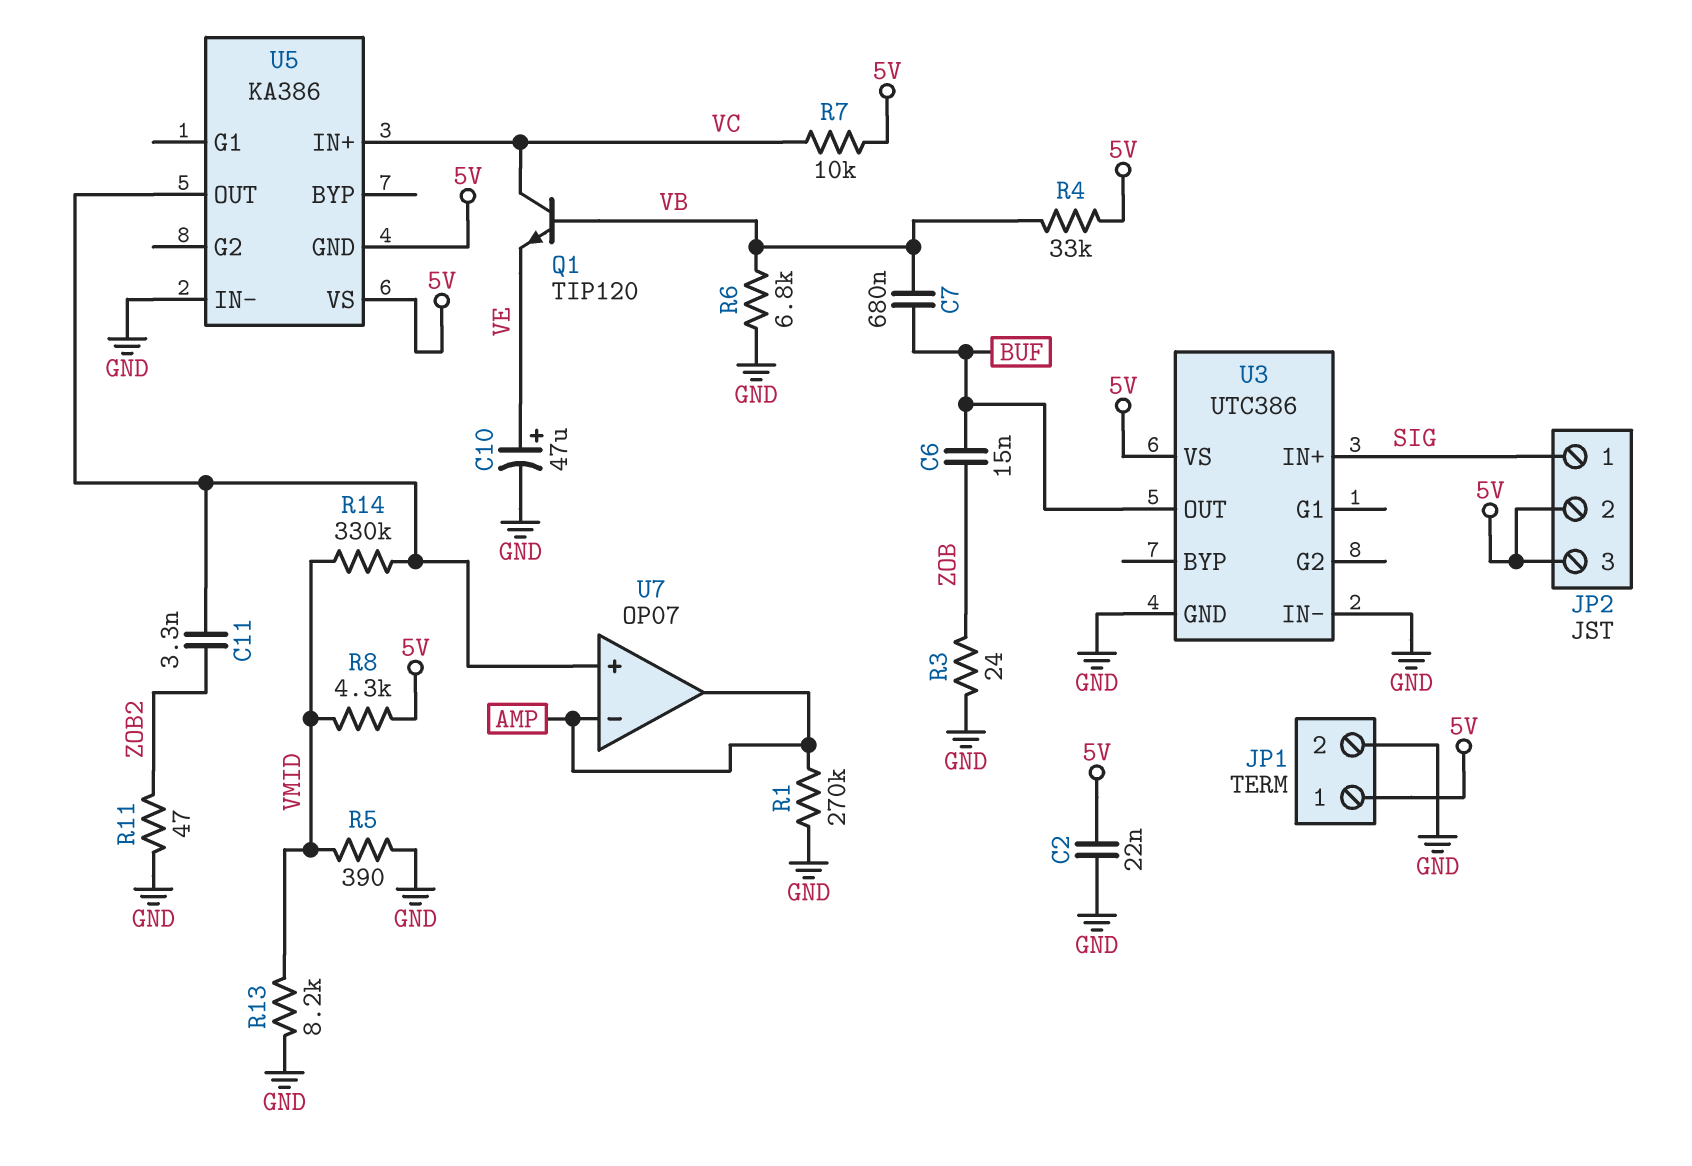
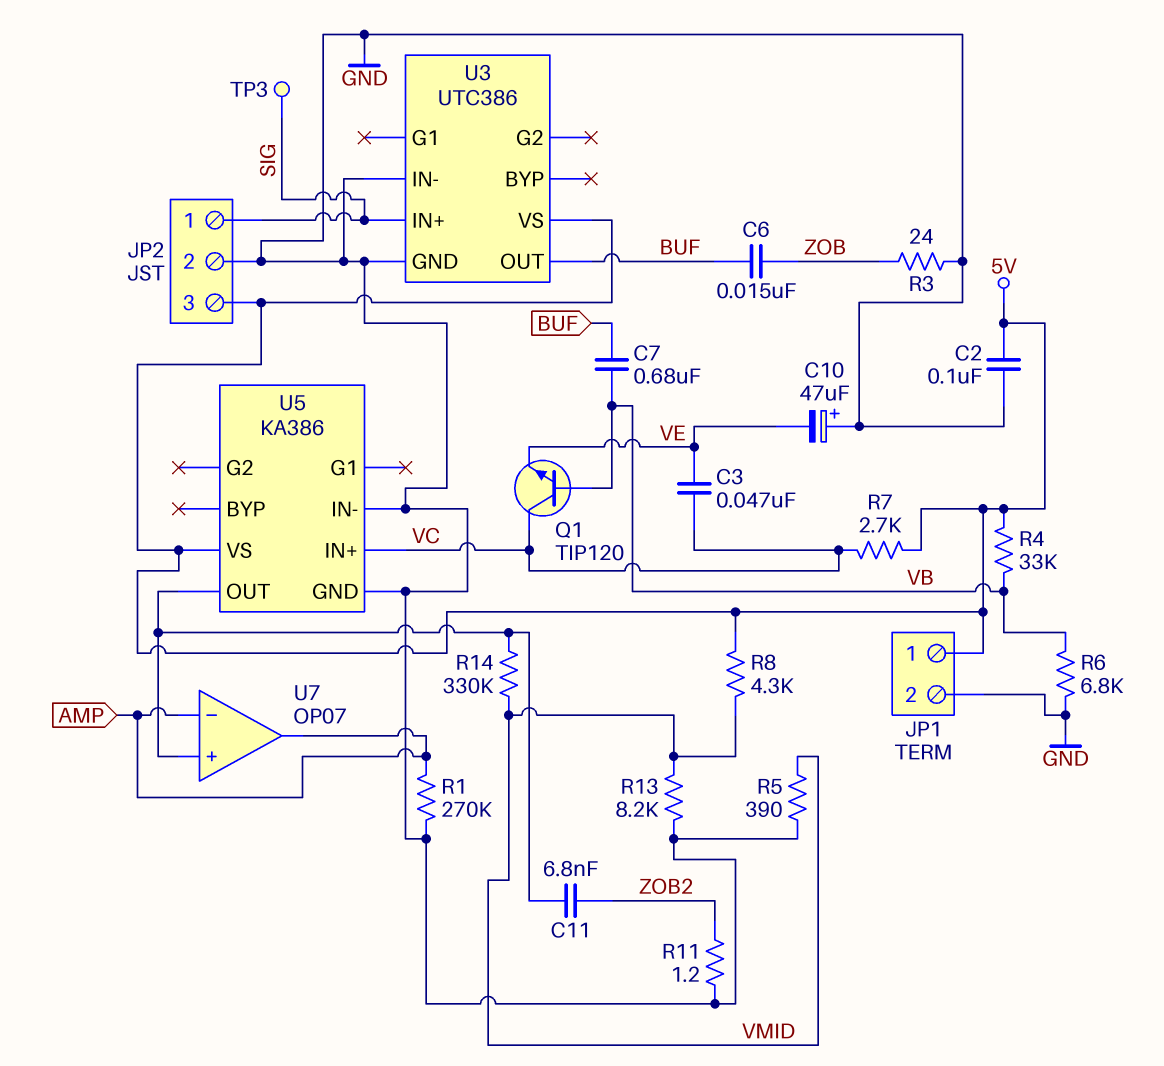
C2: 22nF (5V, GND) -> 100nF (5V, GND)
C3: none -> 47nF (VC, VE)
C10: 47uF (plus VE, minus GND) -> 47uF (plus GND, minus VE)
C11: 3.3nF (U5/OUT, ZOB2) -> 6.8nF (U5/OUT, ZOB2)
JP2 pin 2: 5V -> GND
R7: 10k (5V, VC) -> 2.7k (5V, VC)
R11: 47 (GND, ZOB2) -> 1.2 (GND, ZOB2)
TP3: none -> test point (SIG)
U5 pin GND: 5V -> GND

